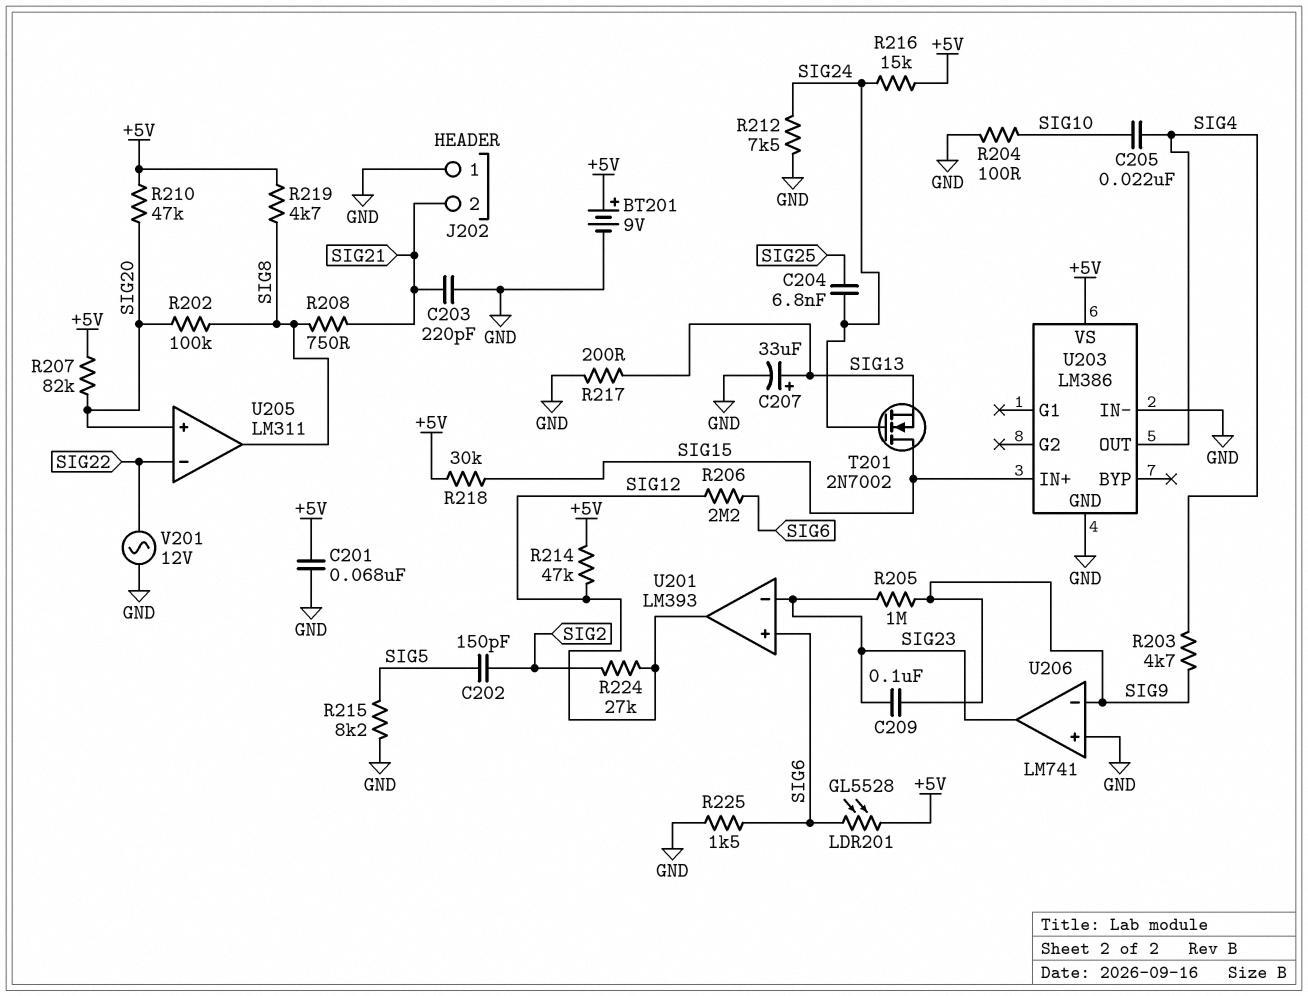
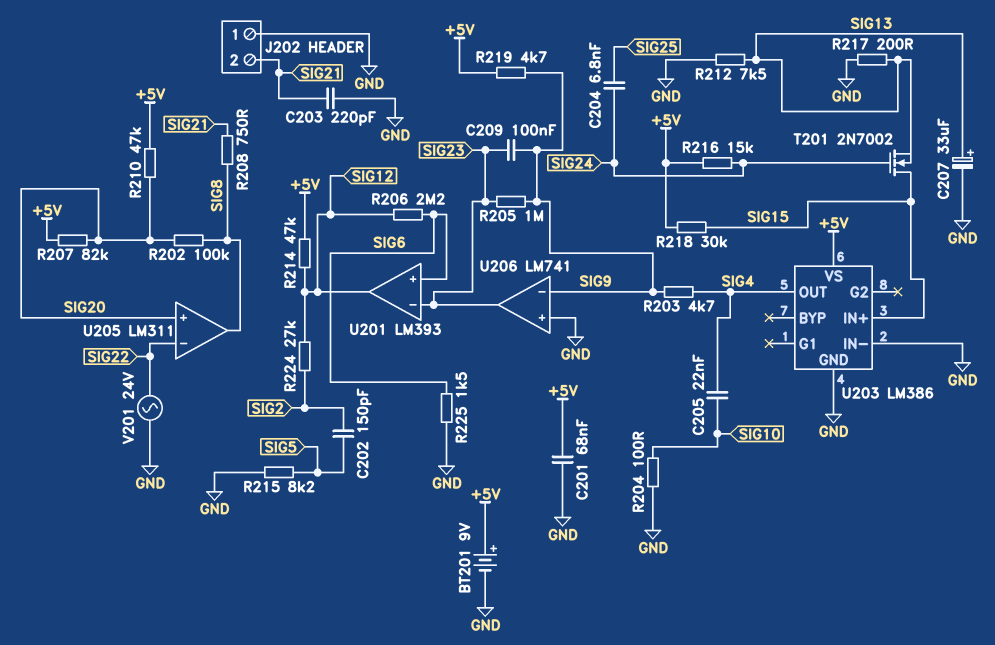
LDR201: GL5528 (+5V, SIG6) -> none
R212: 7.5k (GND, SIG24) -> 7.5k (GND, SIG13)
R219: 4.7k (+5V, SIG8) -> 4.7k (+5V, SIG9)
V201: AC 12V (GND, SIG22) -> AC 24V (GND, SIG22)

